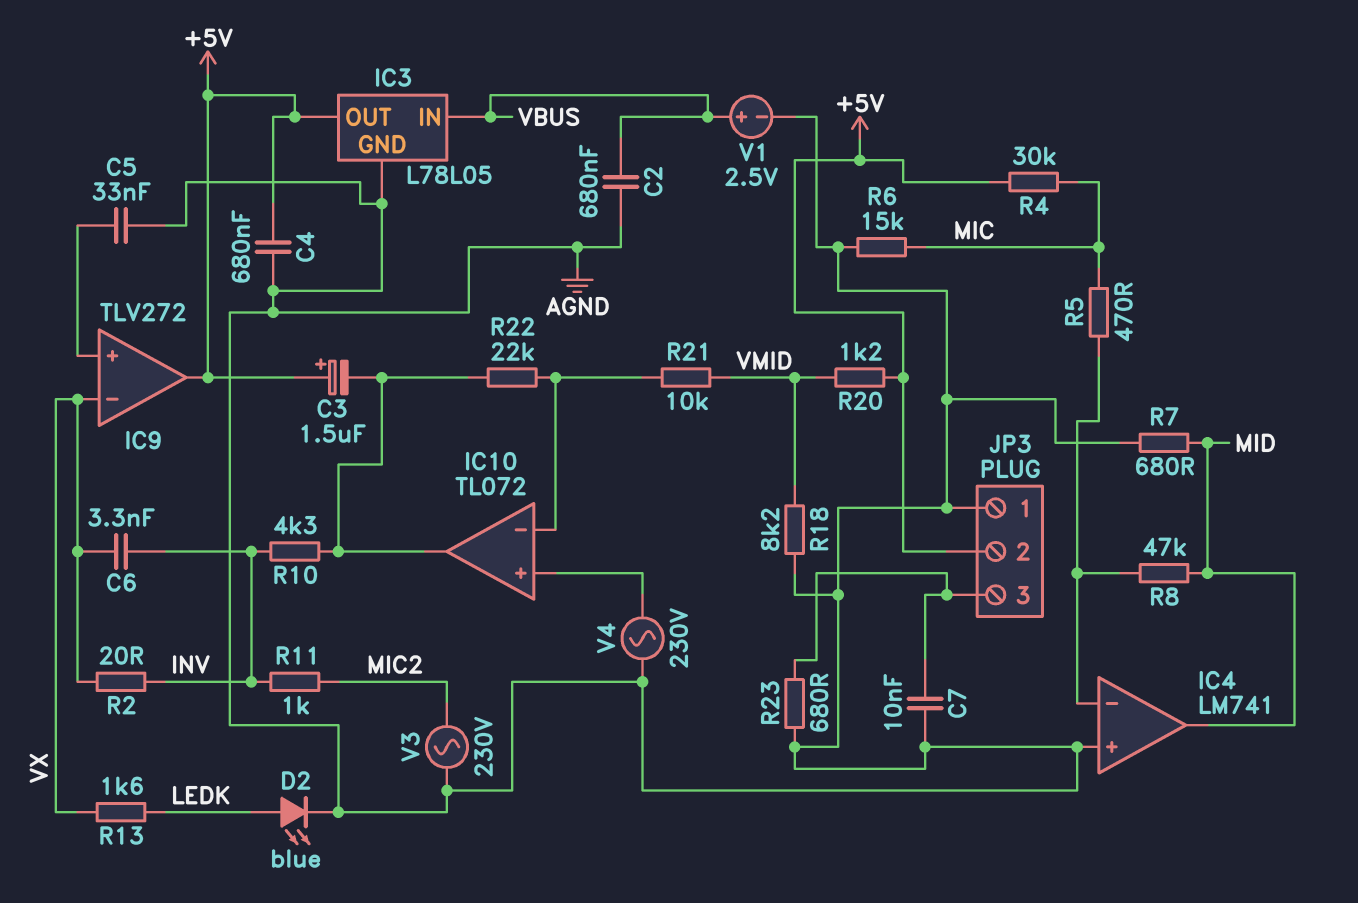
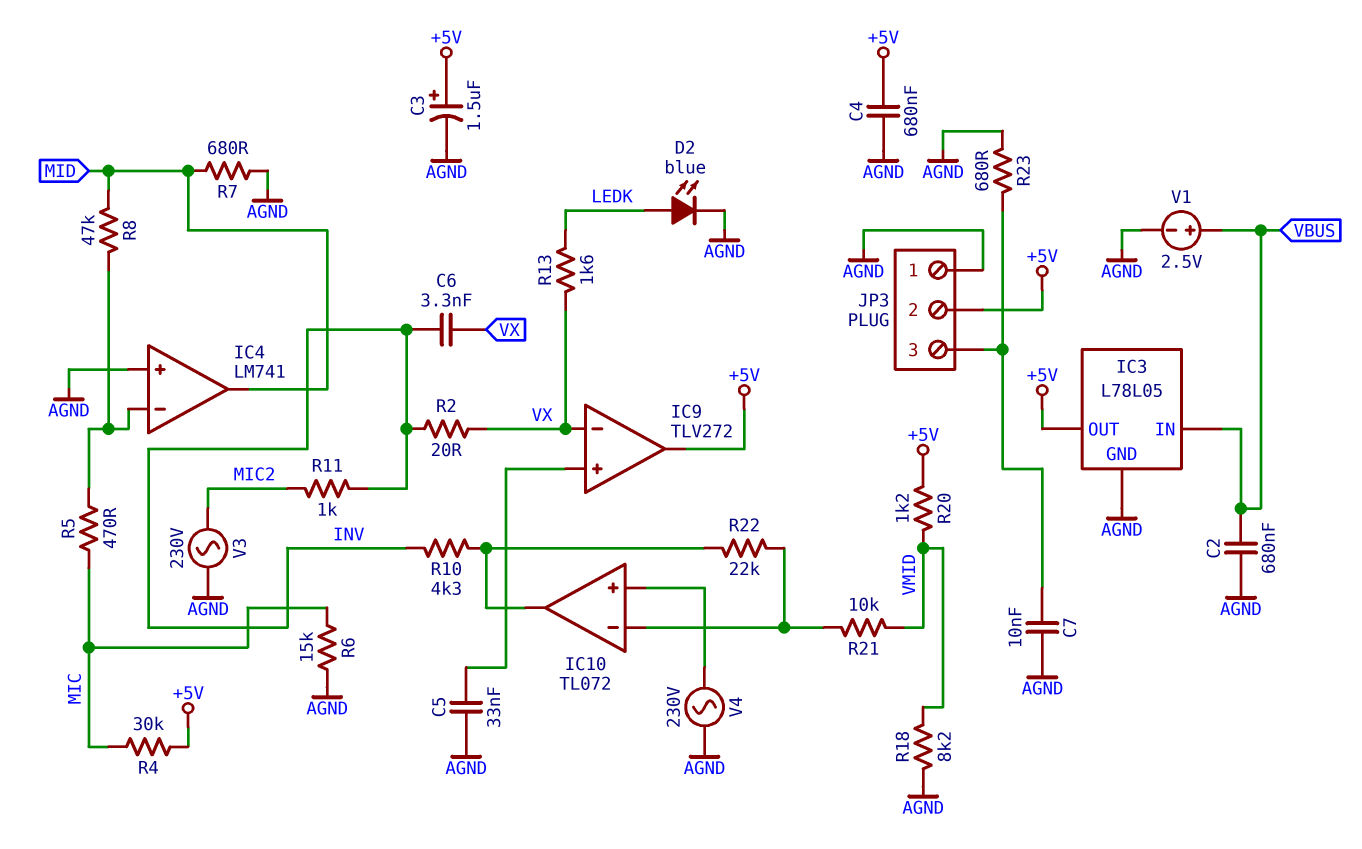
C3: 1.5uF (plus +5V, minus IC10/out) -> 1.5uF (plus +5V, minus AGND)

